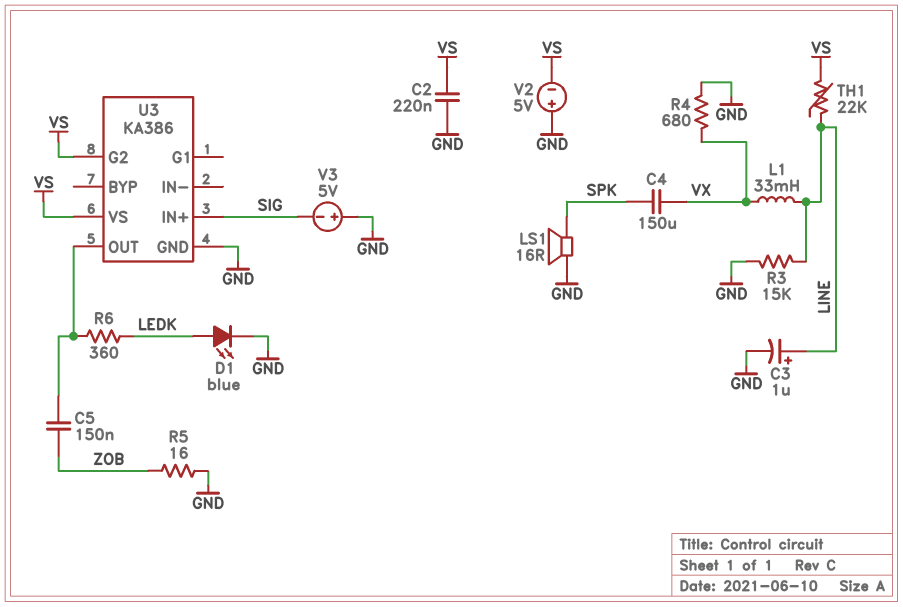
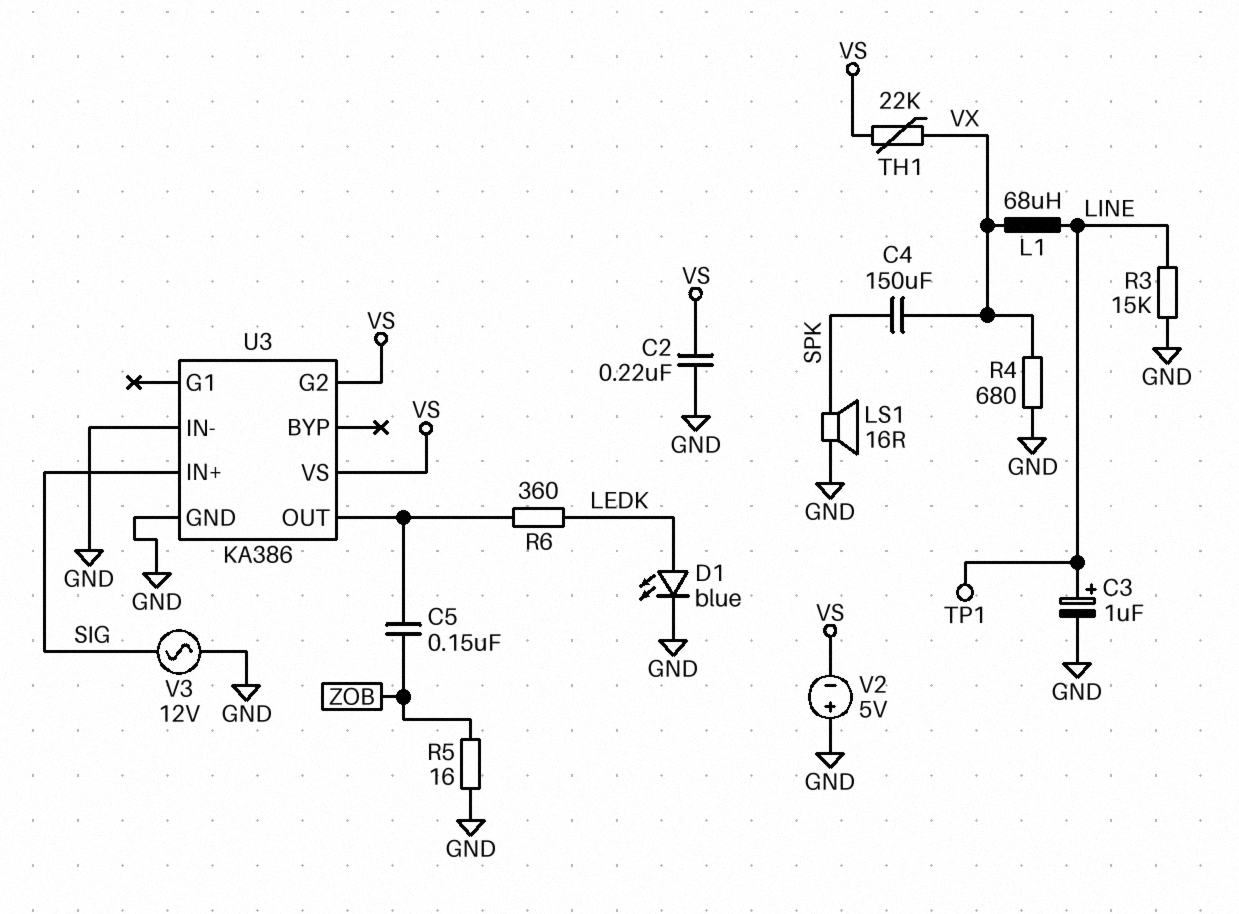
L1: 33mH (LINE, VX) -> 68uH (LINE, VX)
TH1: 22k (LINE, VS) -> 22k (VS, VX)
TP1: none -> test point (LINE)
U3 pin IN-: none -> GND
V3: 5V (plus GND, minus SIG) -> AC 12V (GND, SIG)

